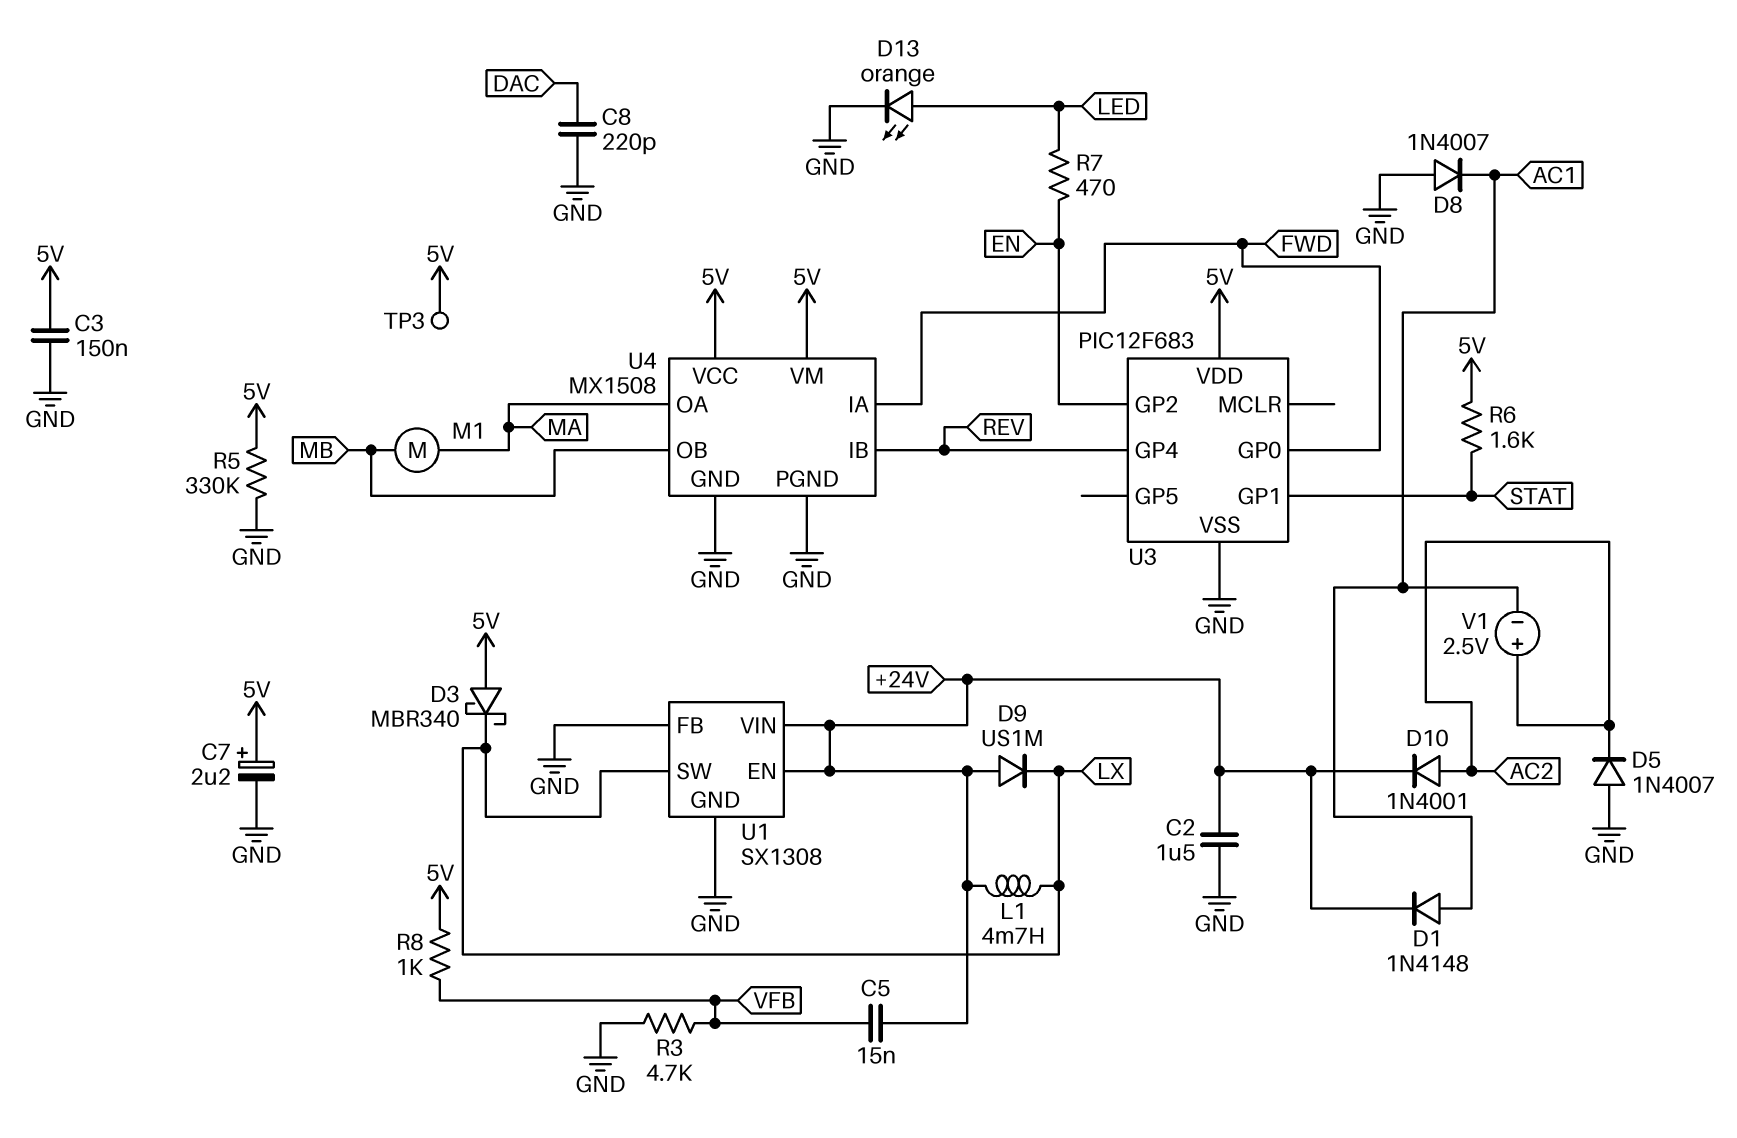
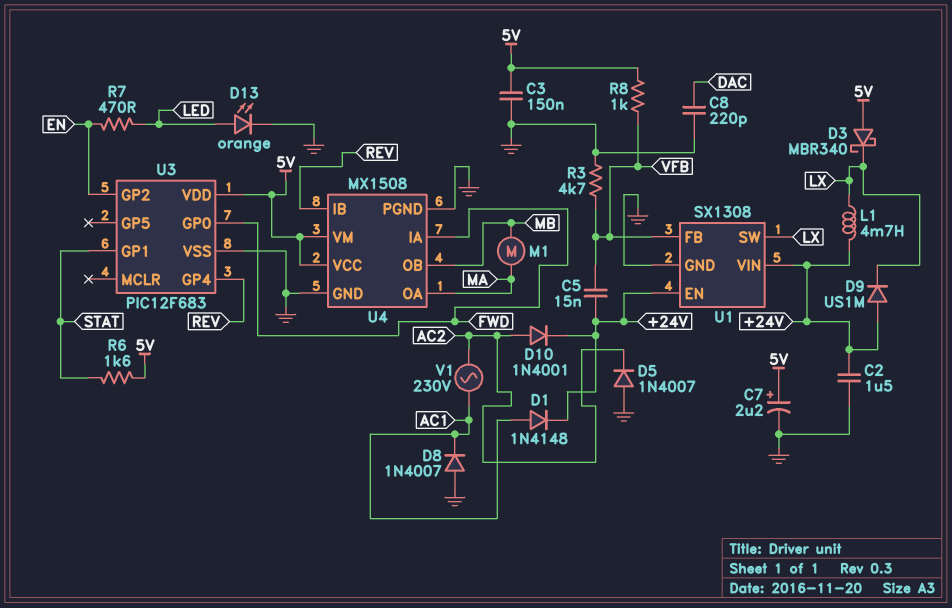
R5: 330k (5V, GND) -> none
TP3: test point (5V) -> none
U1 pin FB: GND -> VFB
V1: 2.5V (plus AC2, minus AC1) -> AC 230V (AC1, AC2)

